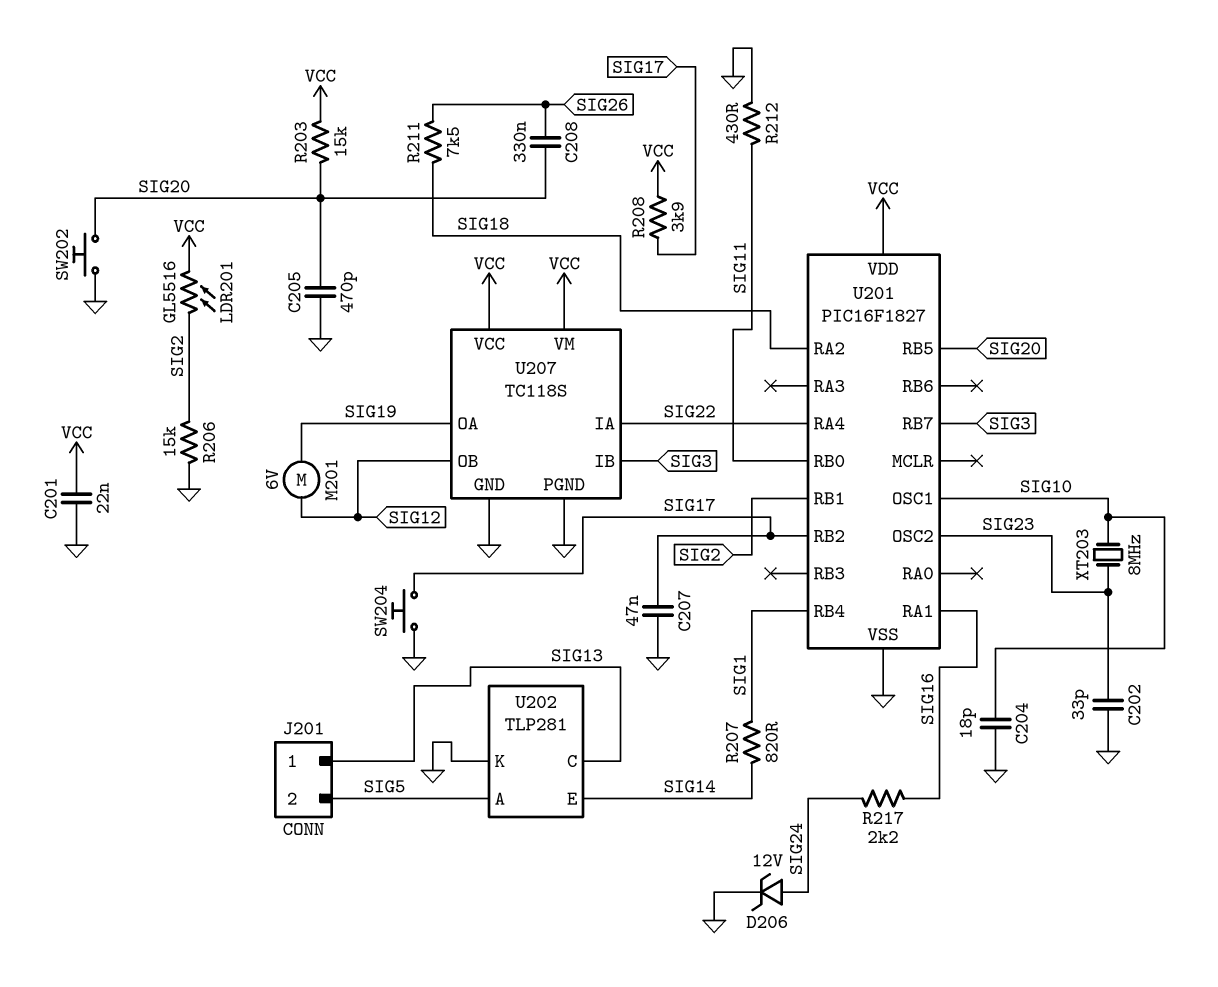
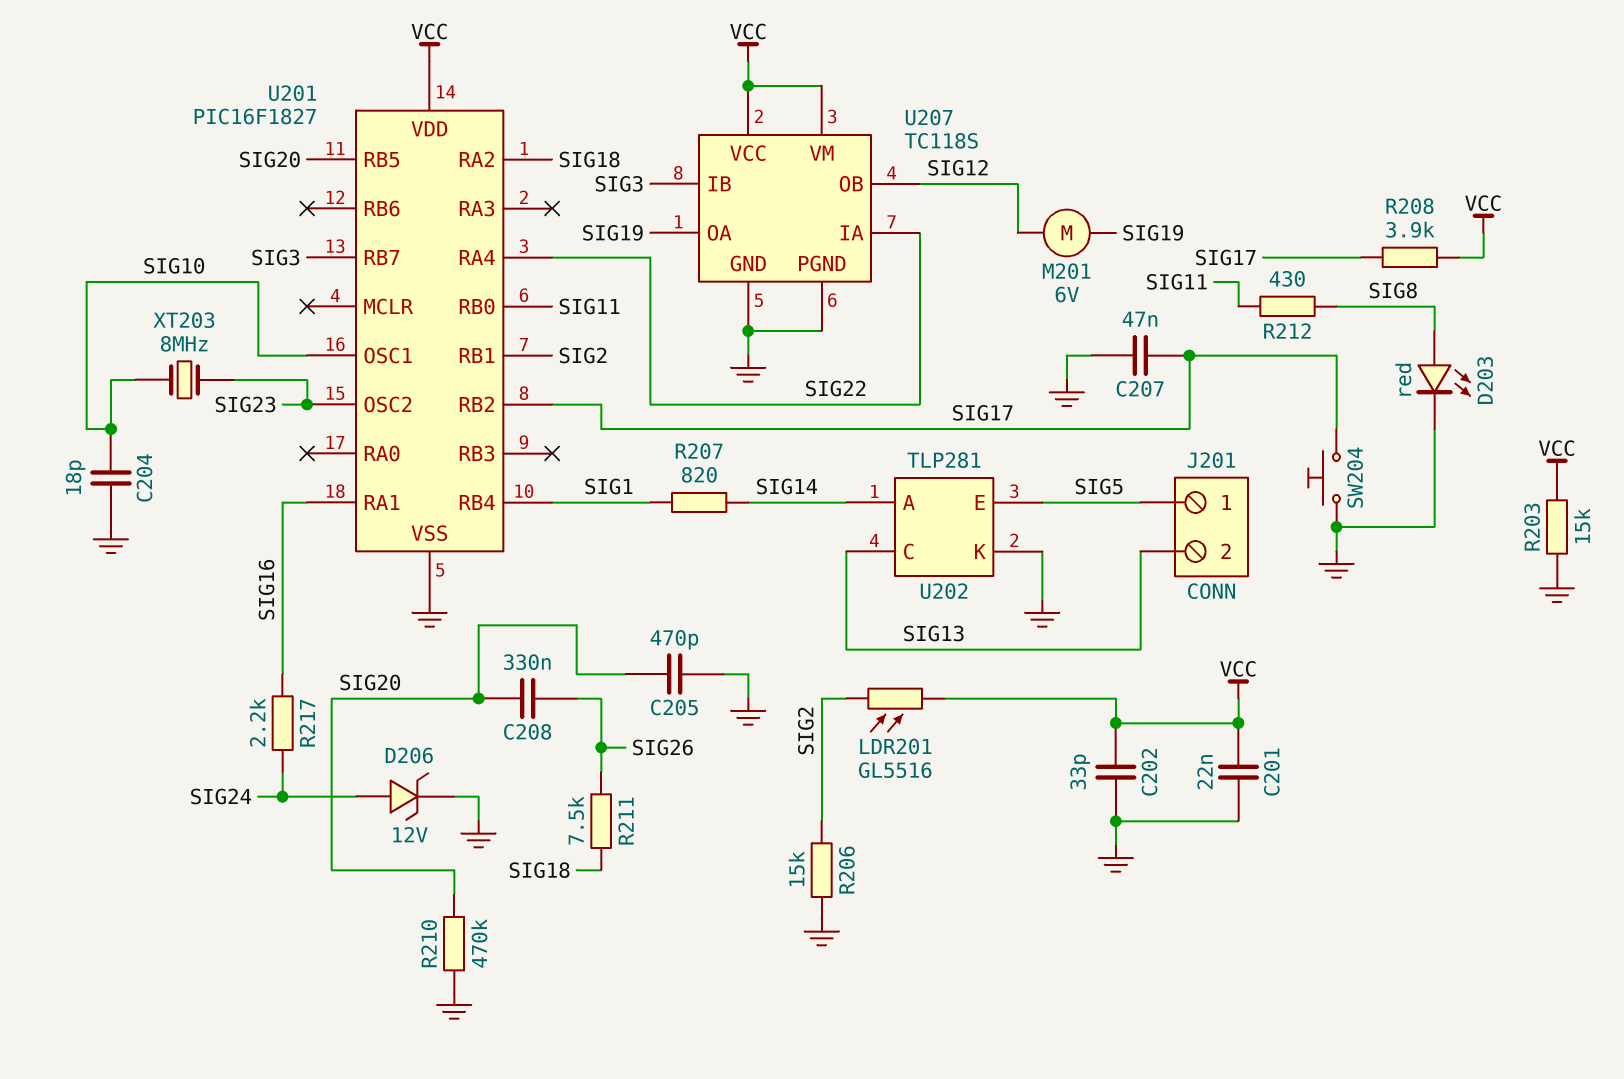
C202: 33pF (GND, SIG23) -> 33pF (GND, VCC)
D203: none -> LED red (A SIG8, K GND)
J201 pin 1: SIG13 -> SIG5
J201 pin 2: SIG5 -> SIG13
R203: 15k (SIG20, VCC) -> 15k (GND, VCC)
R210: none -> 470k (GND, SIG20)
R212: 430 (GND, SIG11) -> 430 (SIG8, SIG11)
SW202: button (GND, SIG20) -> none
U202 pin A: SIG5 -> SIG14
U202 pin E: SIG14 -> SIG5

